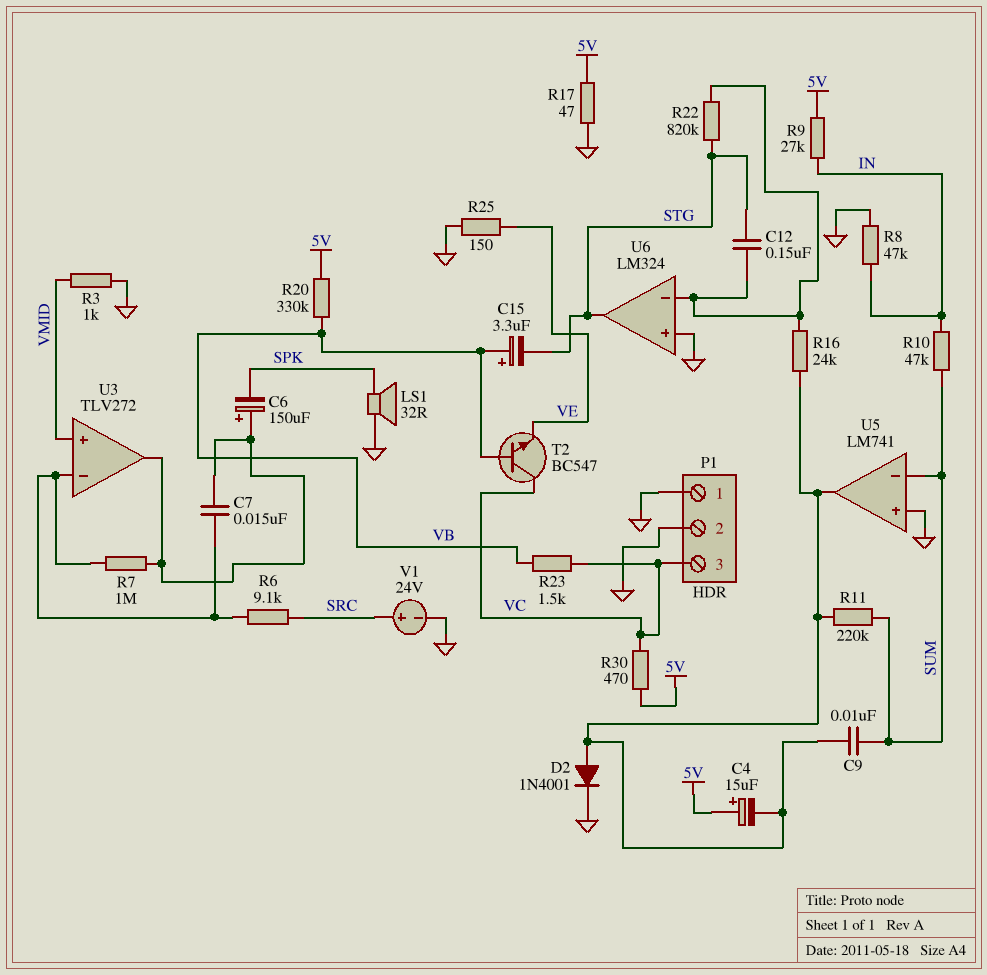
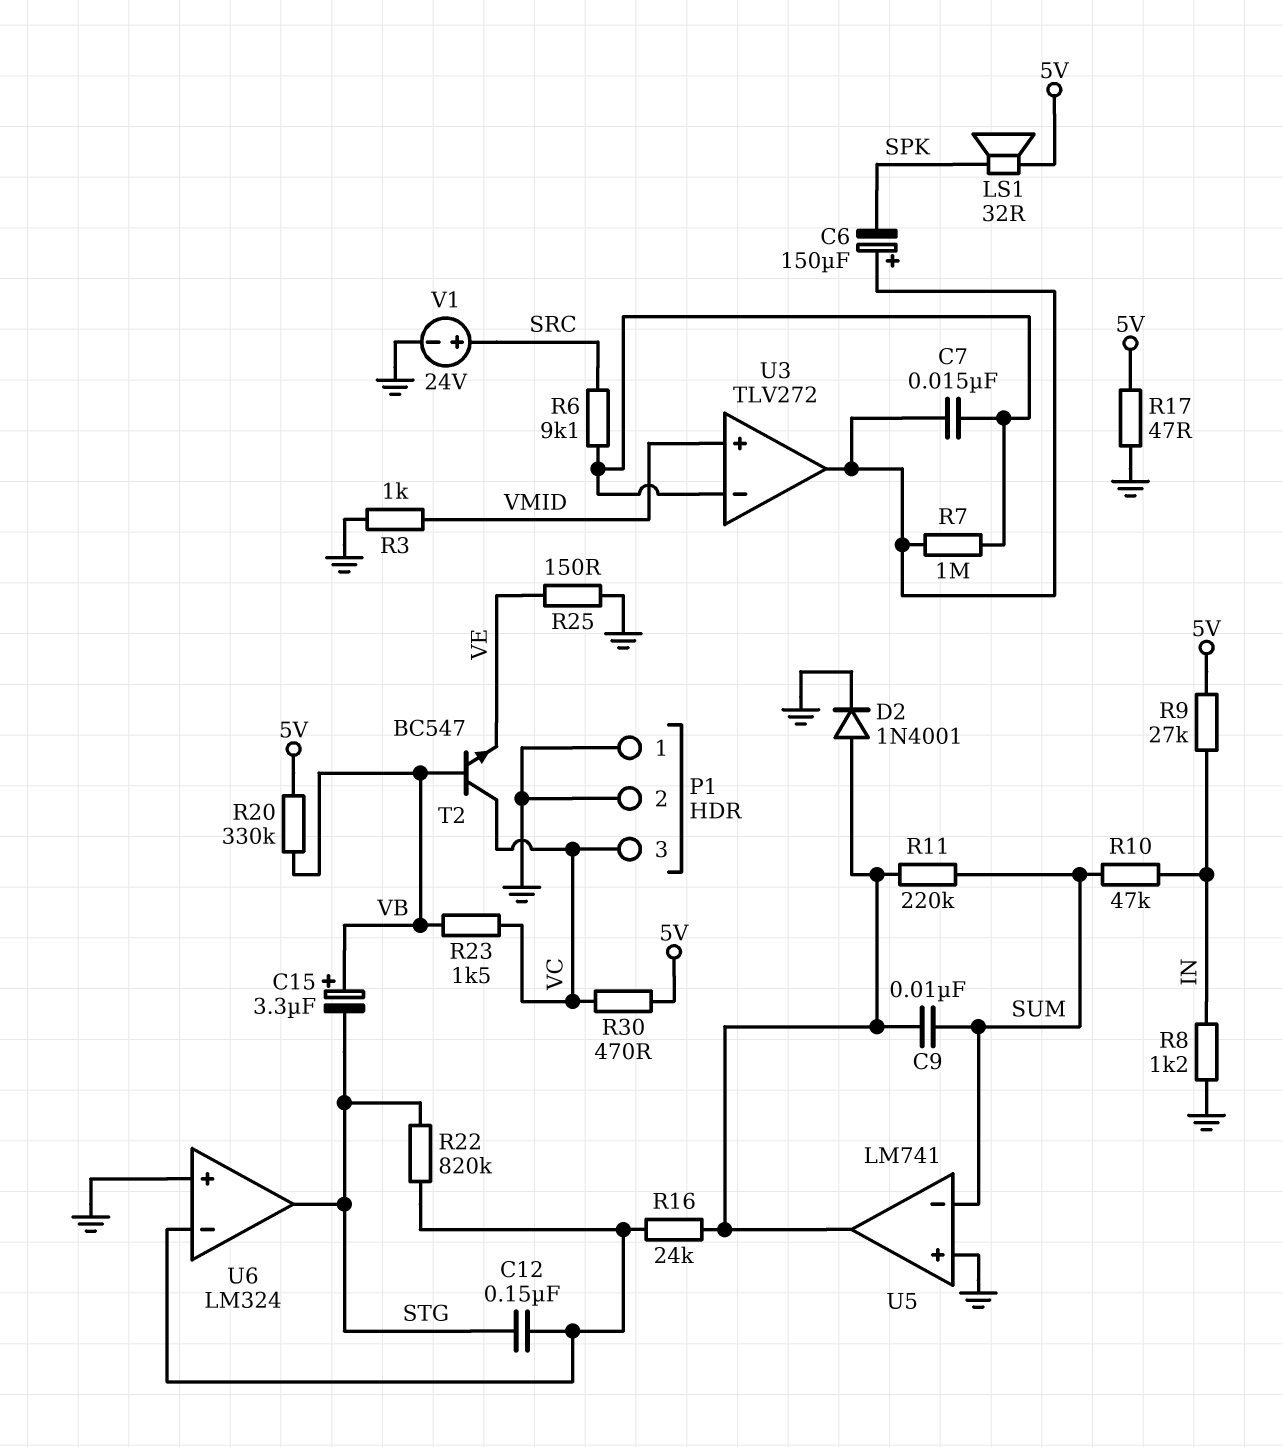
C4: 15uF (plus 5V, minus U5/out) -> none
LS1: speaker 32R (GND, SPK) -> speaker 32R (5V, SPK)
R8: 47k (GND, IN) -> 1.2k (GND, IN)

